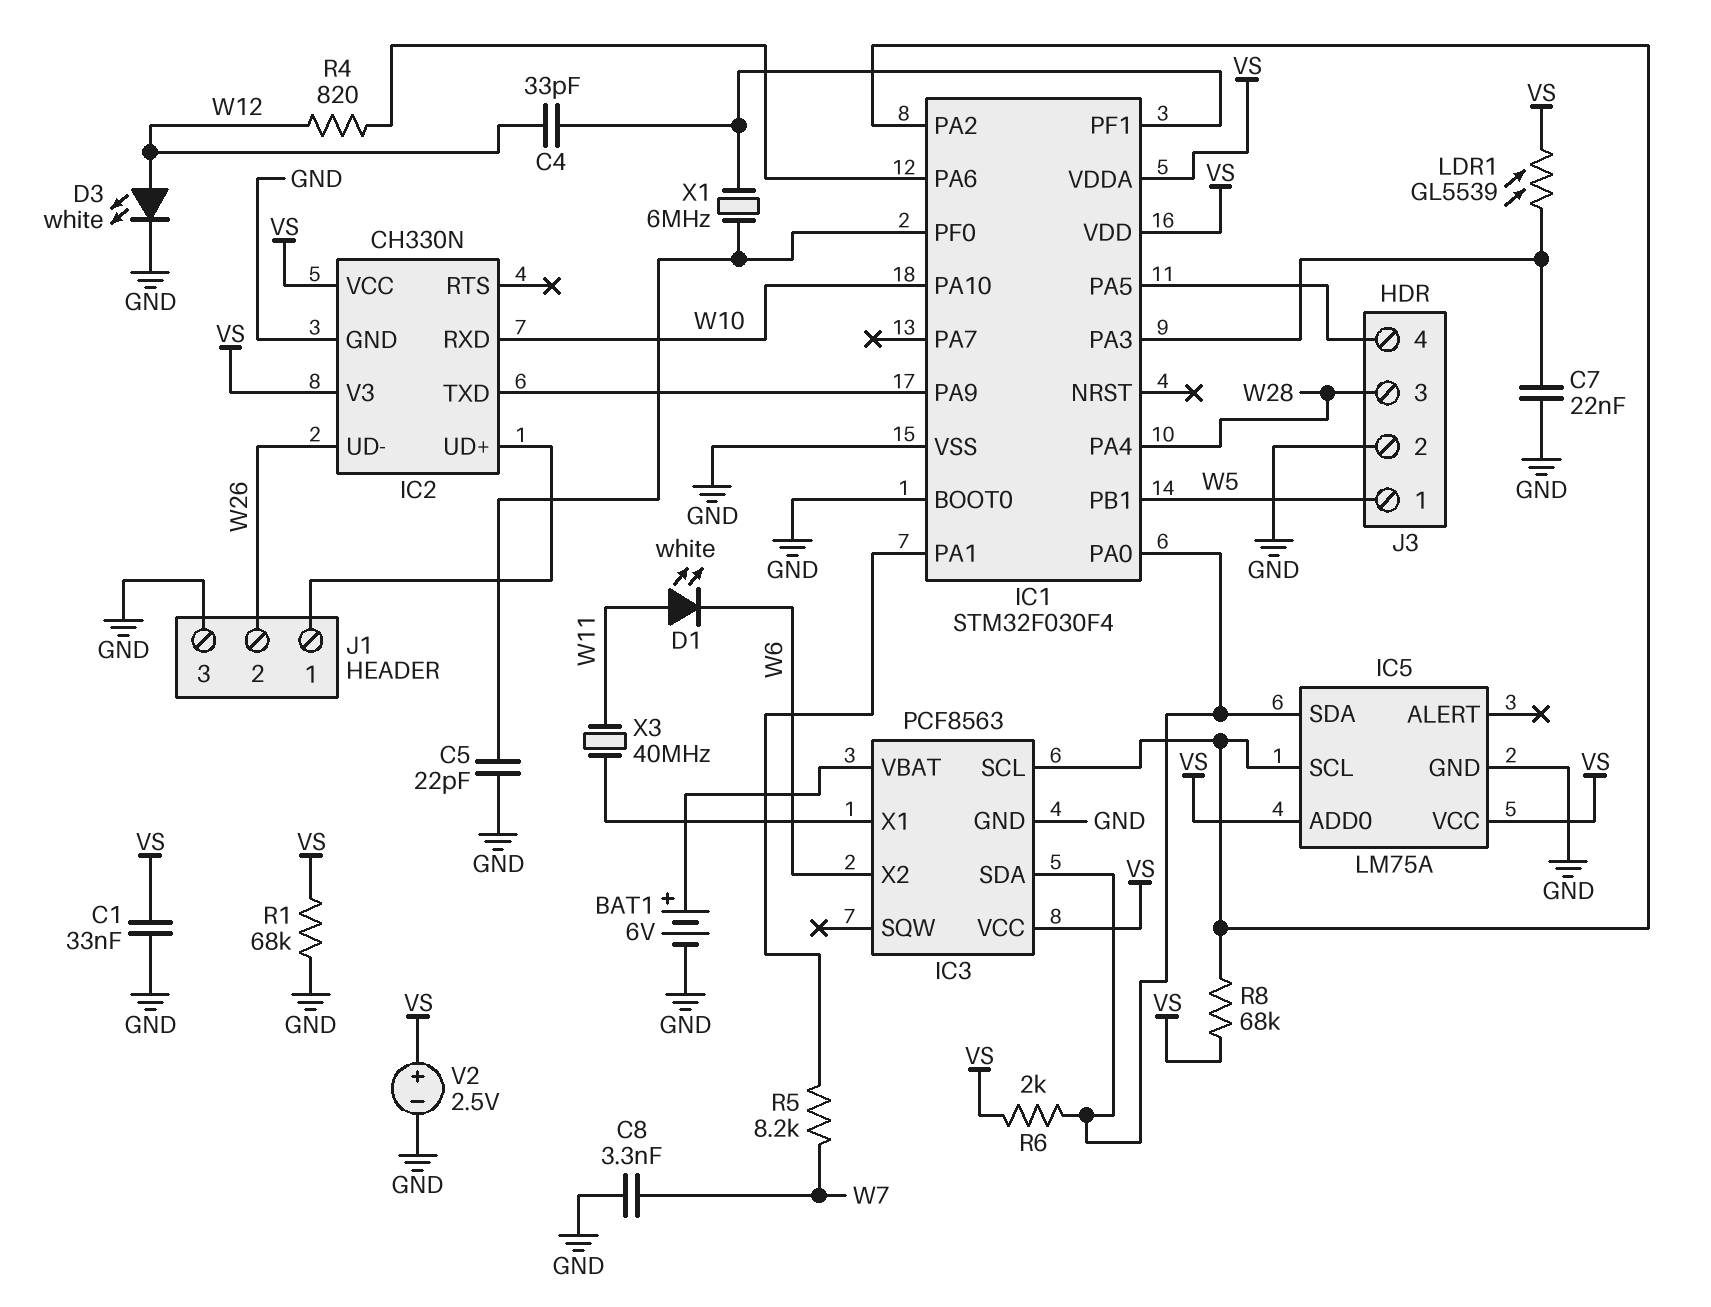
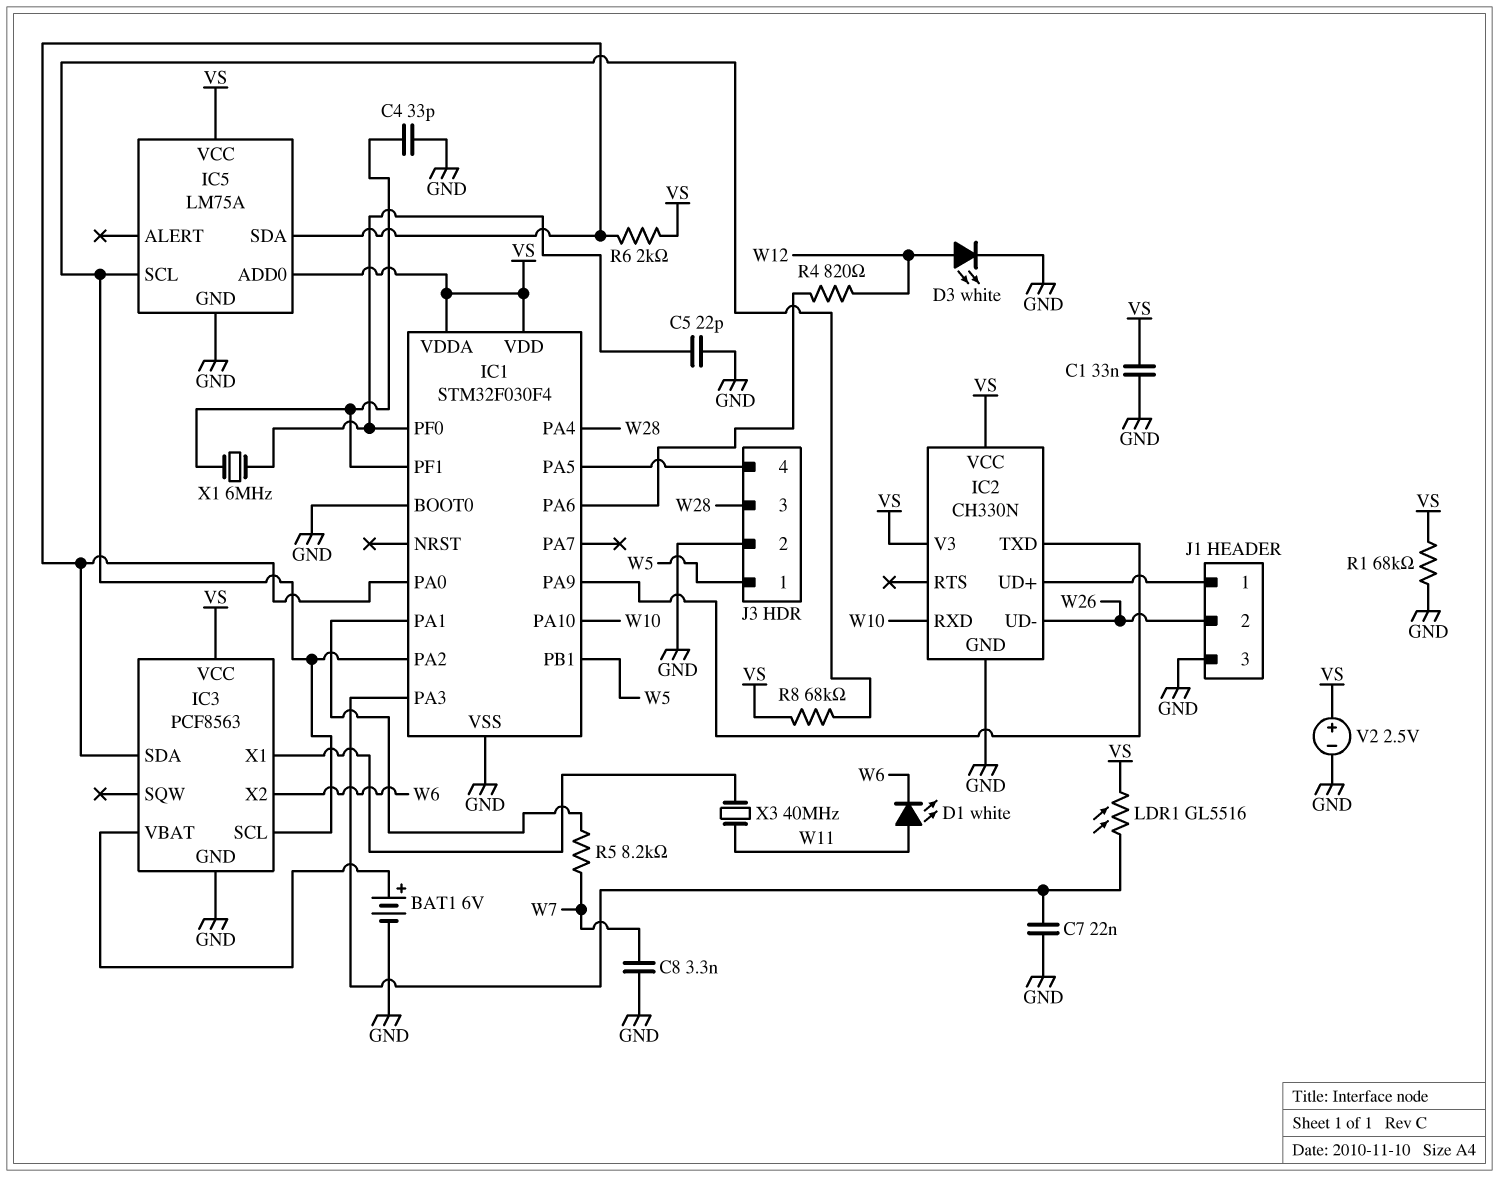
C4: 33pF (IC1/PF1, W12) -> 33pF (GND, IC1/PF1)
LDR1: GL5539 (IC1/PA3, VS) -> GL5516 (IC1/PA3, VS)

